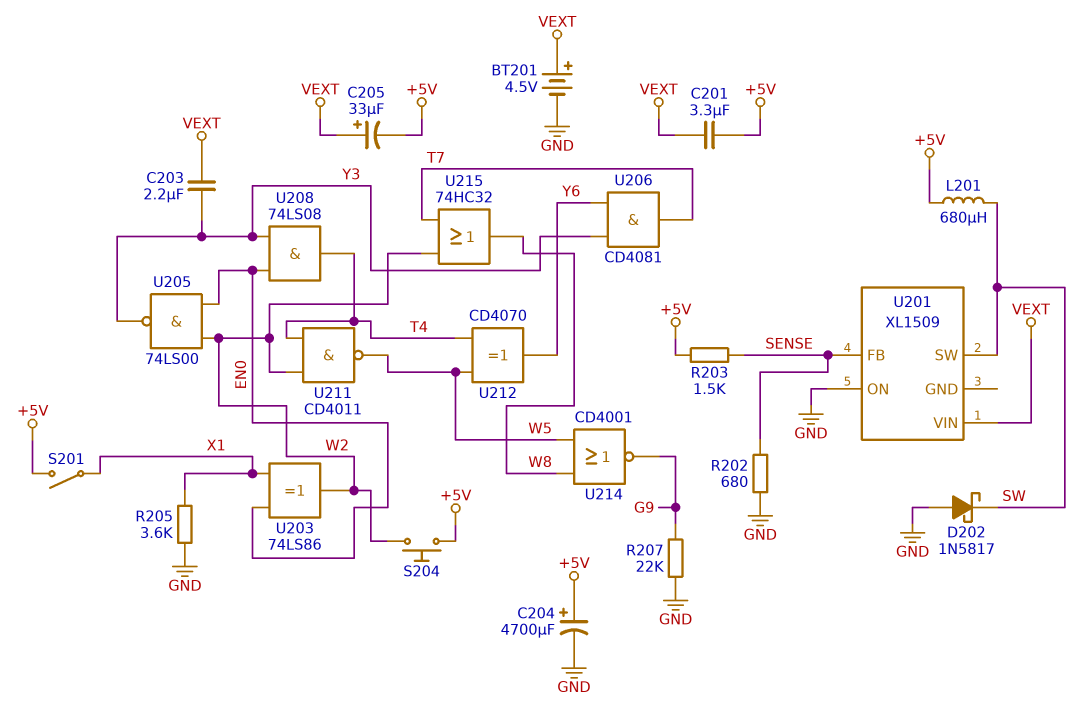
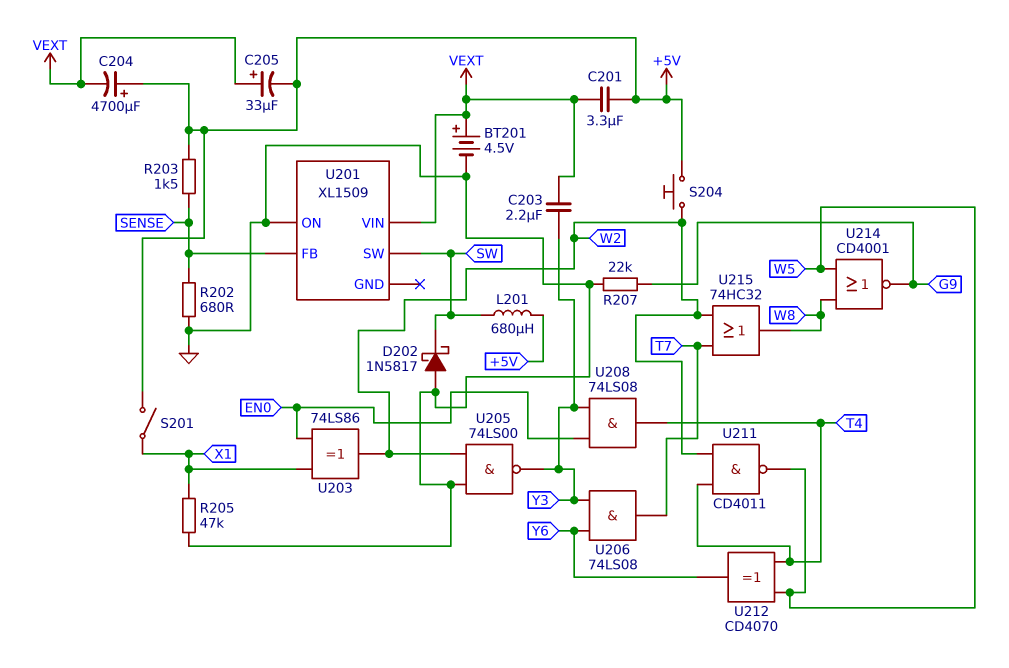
C204: 4700uF (plus +5V, minus GND) -> 4700uF (plus +5V, minus VEXT)
R205: 3.6k (GND, X1) -> 47k (GND, X1)
U205: NAND 74LS00 (in EN0, in W2, out Y3) -> NAND 74LS00 (in GND, in W2, out Y3)
U206: AND CD4081 (in Y3, in Y6, out T7) -> AND 74LS08 (in Y3, in Y6, out T7)

